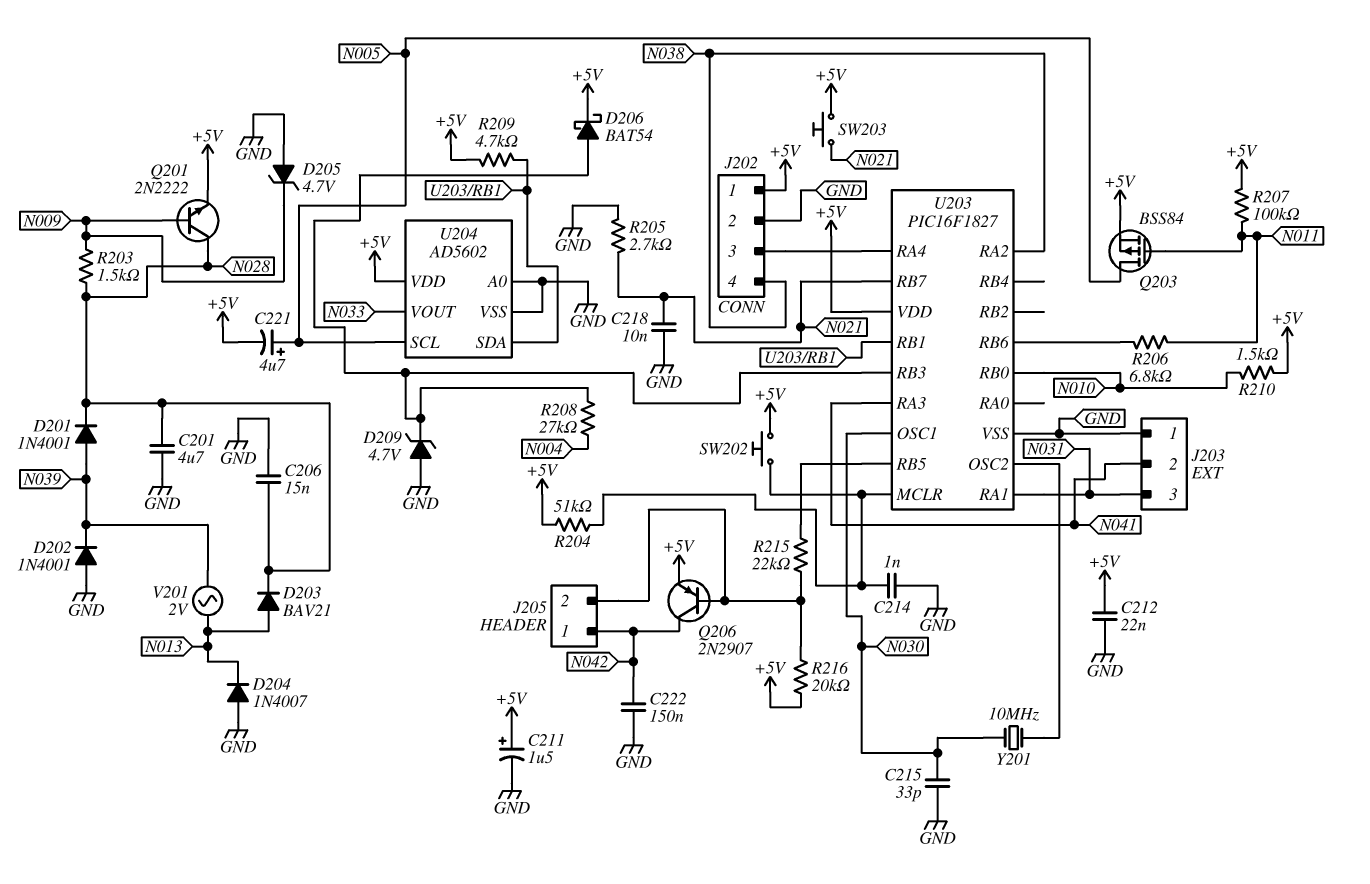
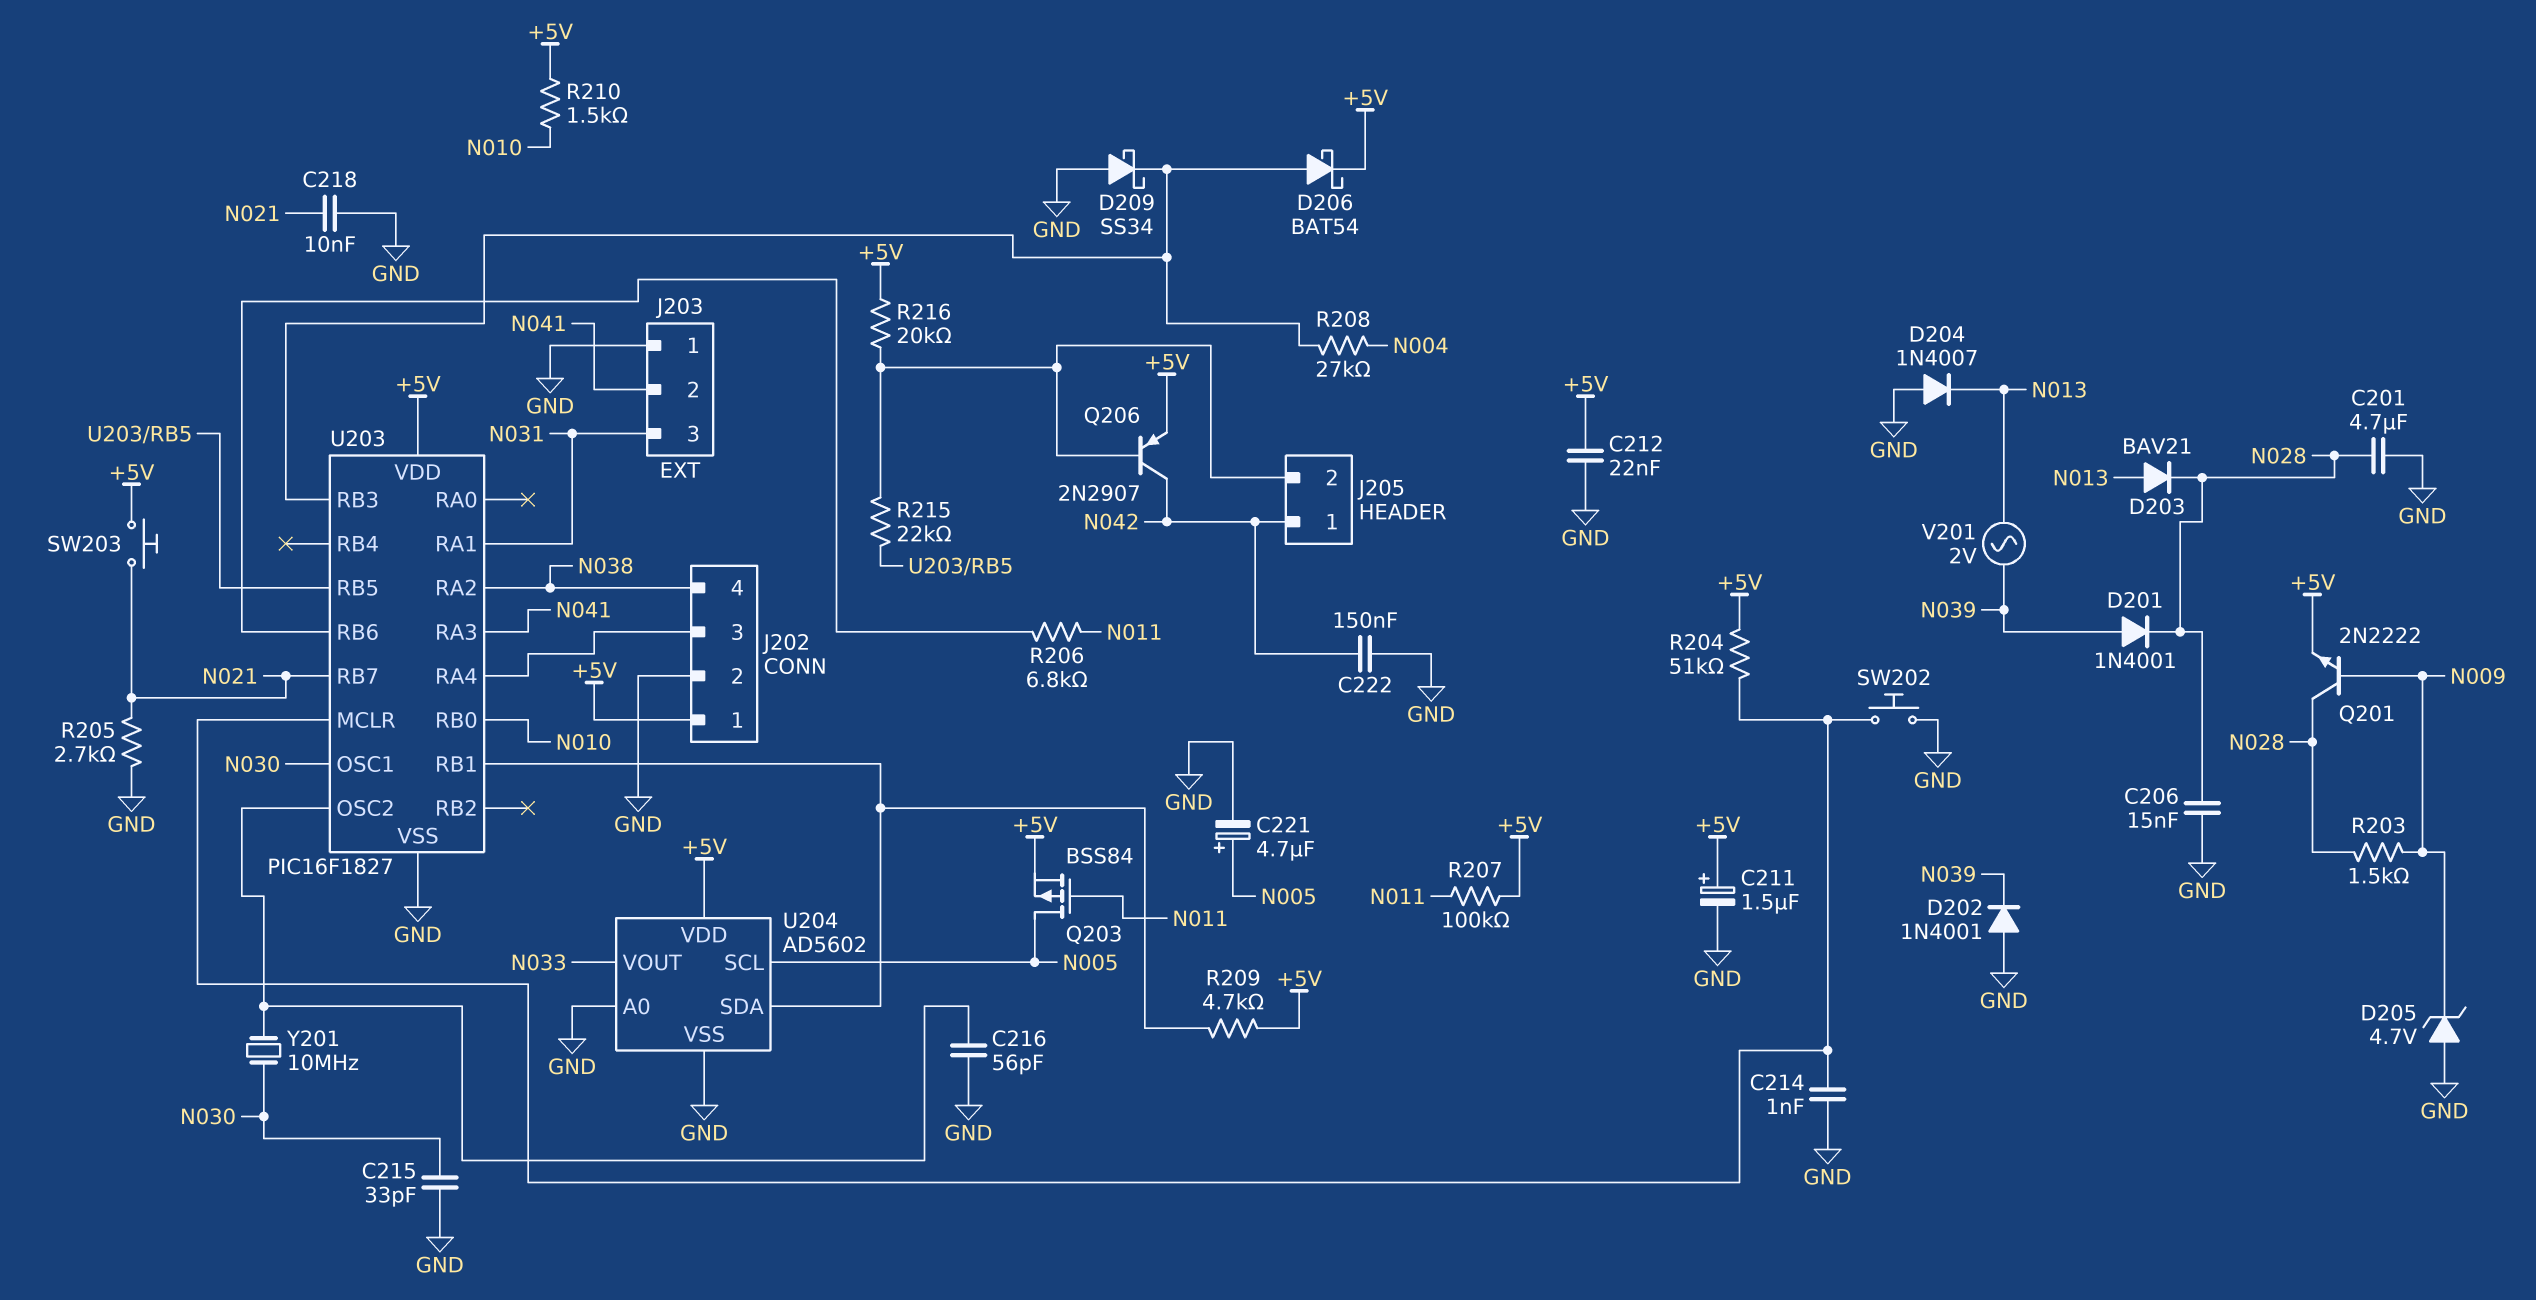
C216: none -> 56pF (GND, U203/OSC2)
C221: 4.7uF (plus N005, minus +5V) -> 4.7uF (plus N005, minus GND)
D209: zener 4.7V (A GND, K U203/RB3) -> schottky SS34 (A GND, K U203/RB3)
SW202: button (+5V, U203/MCLR) -> button (GND, U203/MCLR)

